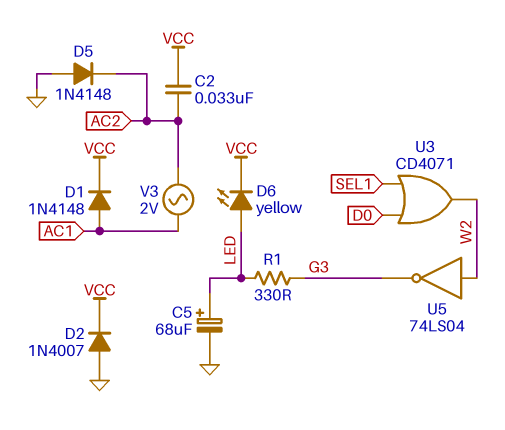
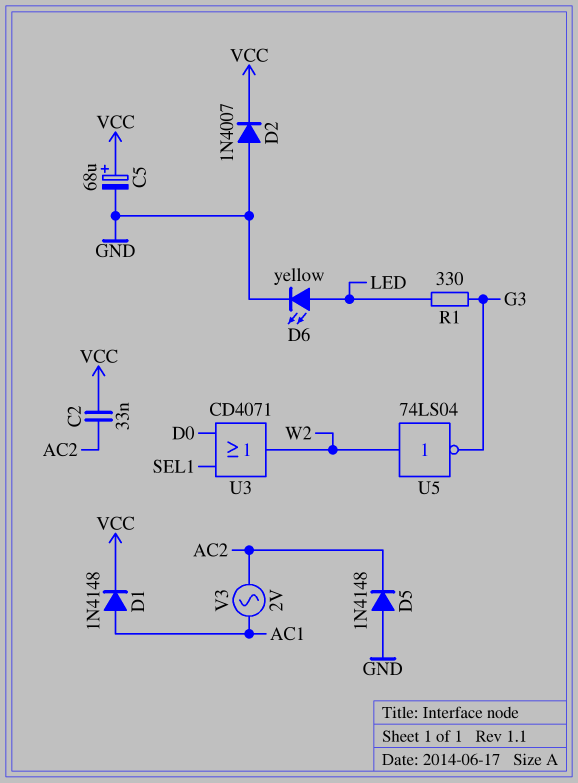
C5: 68uF (plus LED, minus GND) -> 68uF (plus VCC, minus GND)
D6: LED yellow (A LED, K VCC) -> LED yellow (A LED, K GND)

